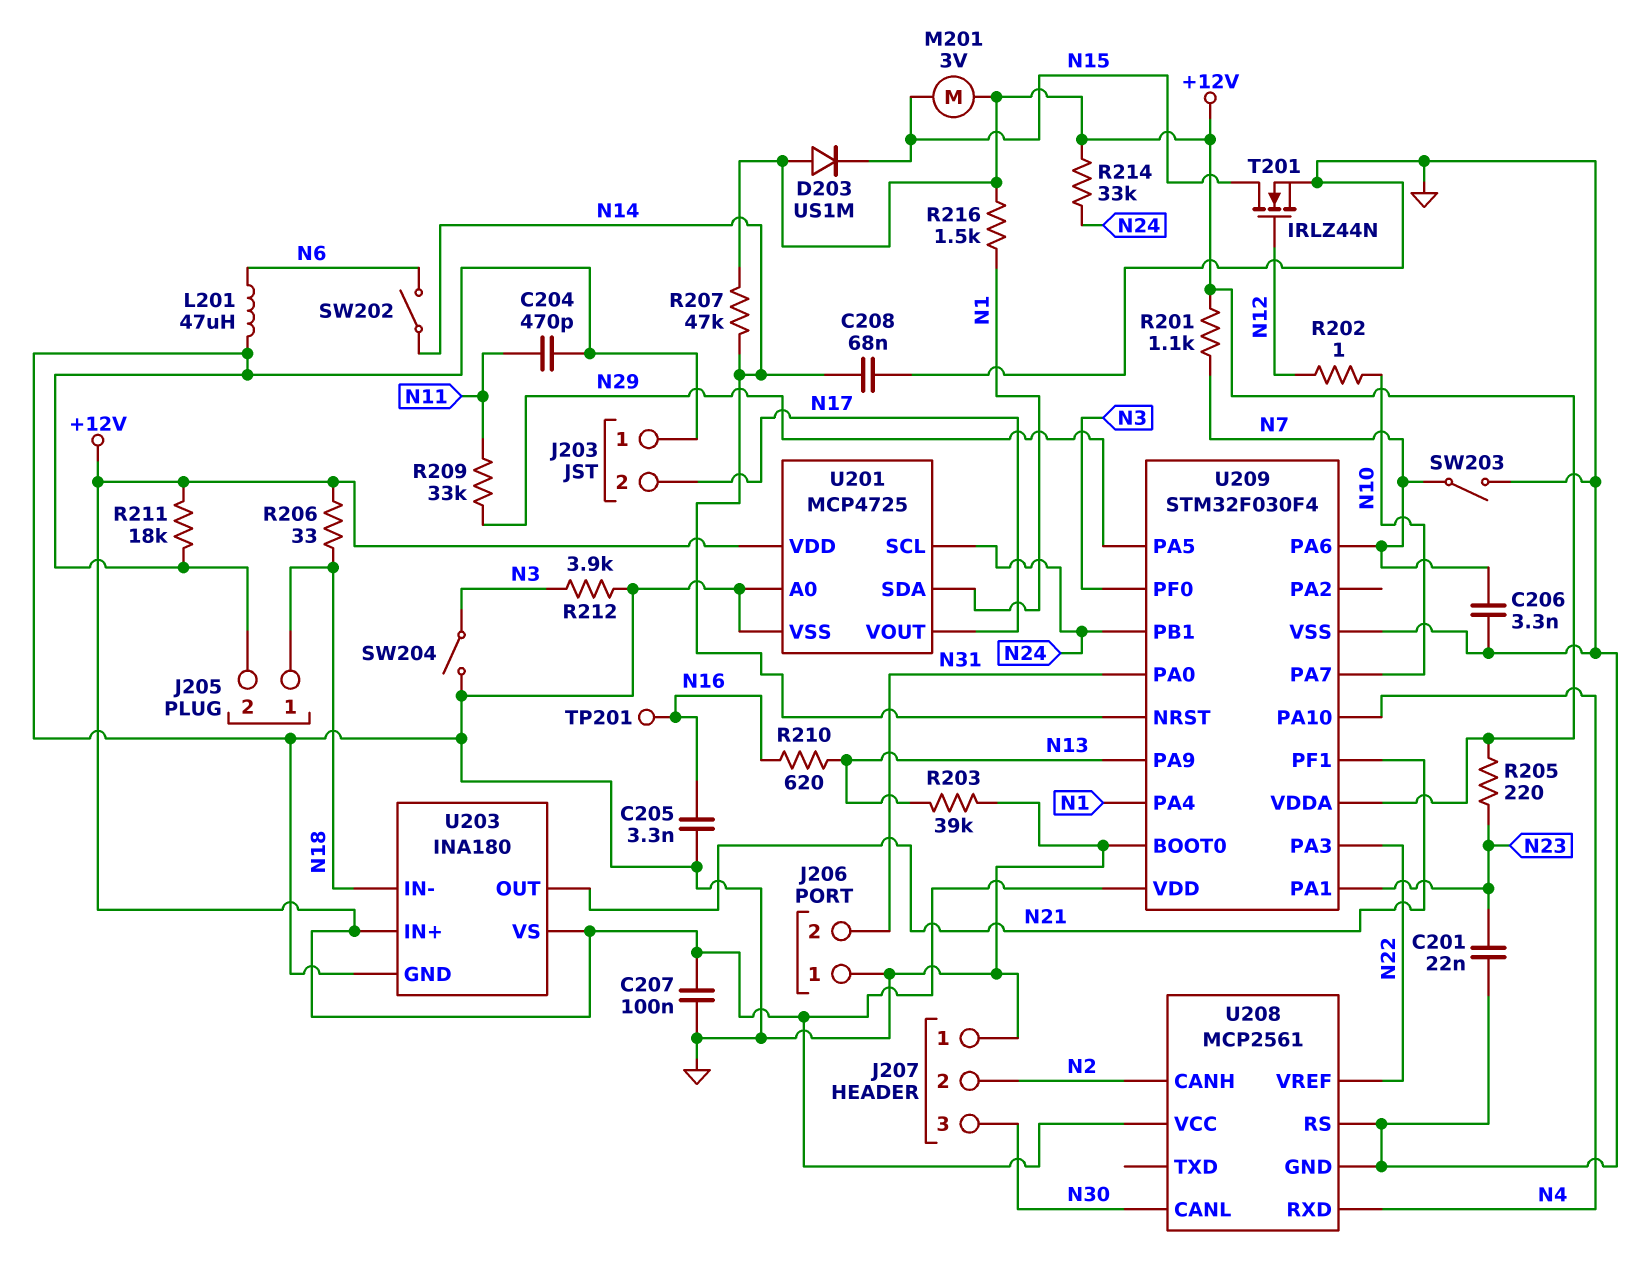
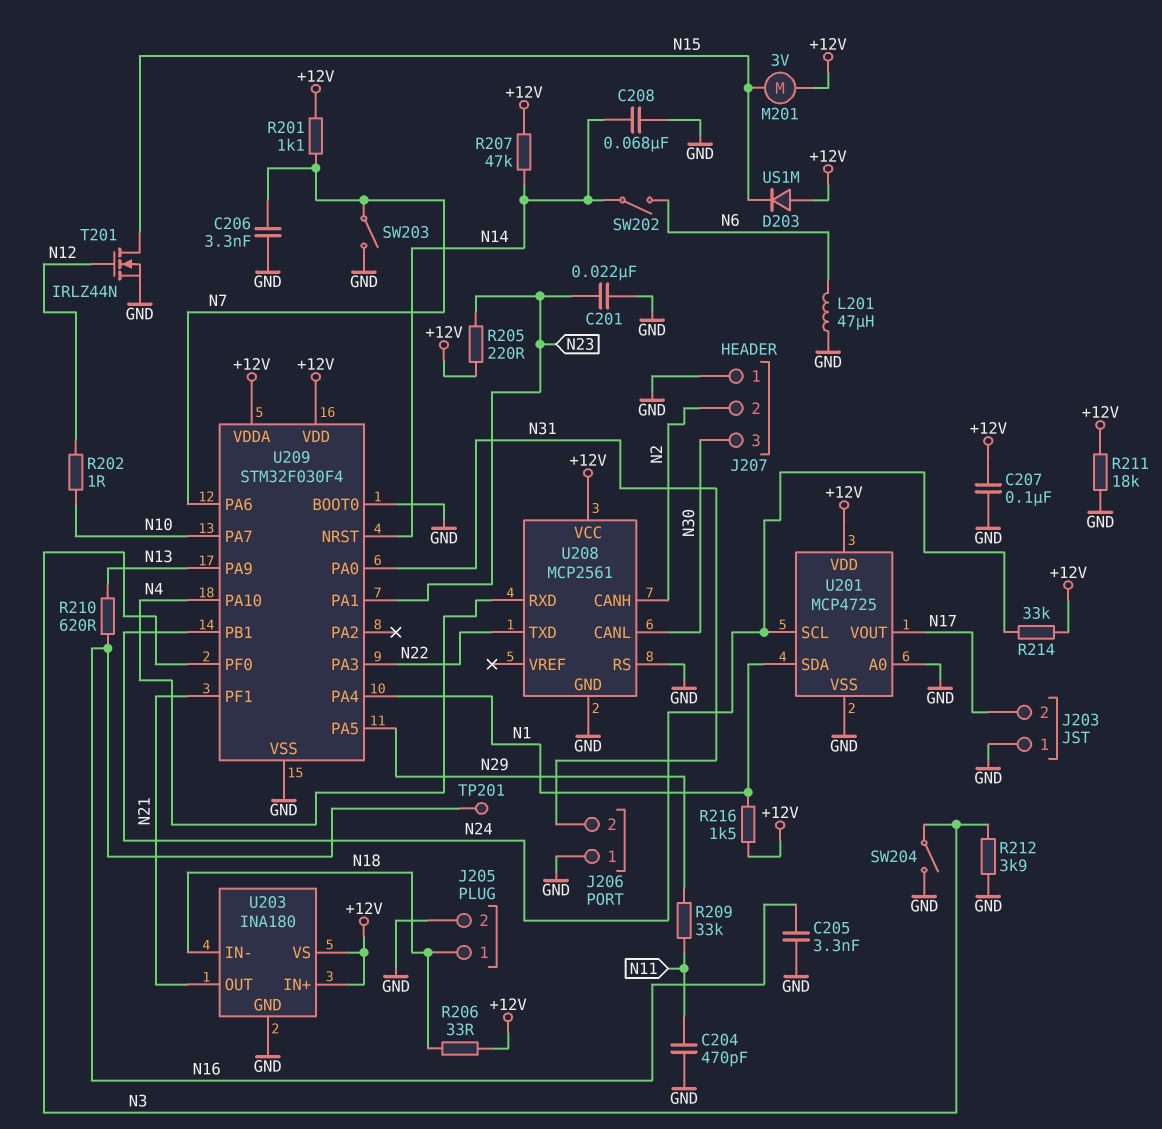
R203: 39k (GND, N13) -> none
U208 pin TXD: none -> N22
U208 pin VREF: N22 -> none

